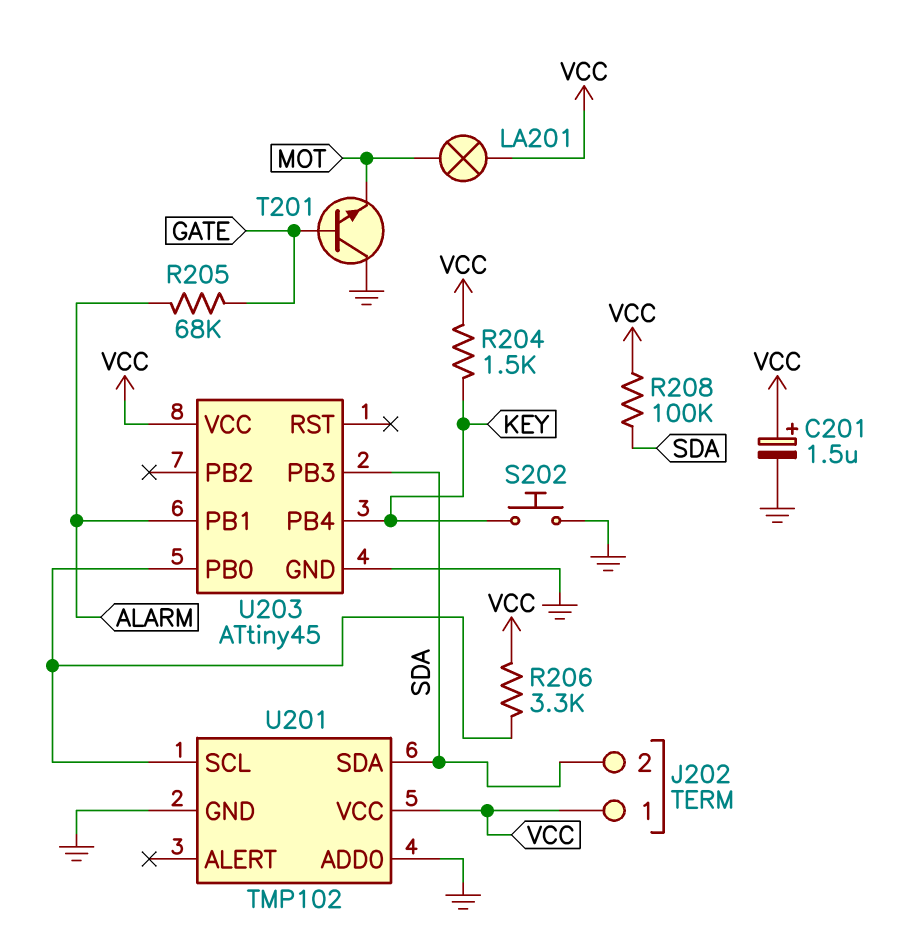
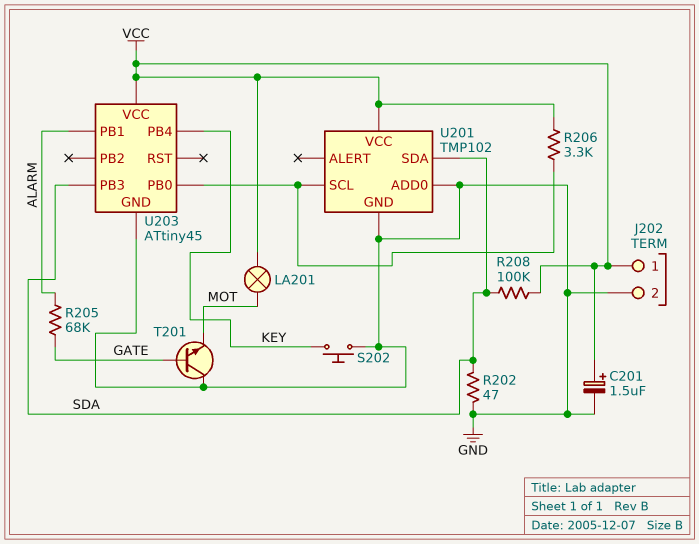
J202 pin 2: SDA -> GND
R202: none -> 47 (GND, SDA)
R204: 1.5k (KEY, VCC) -> none

